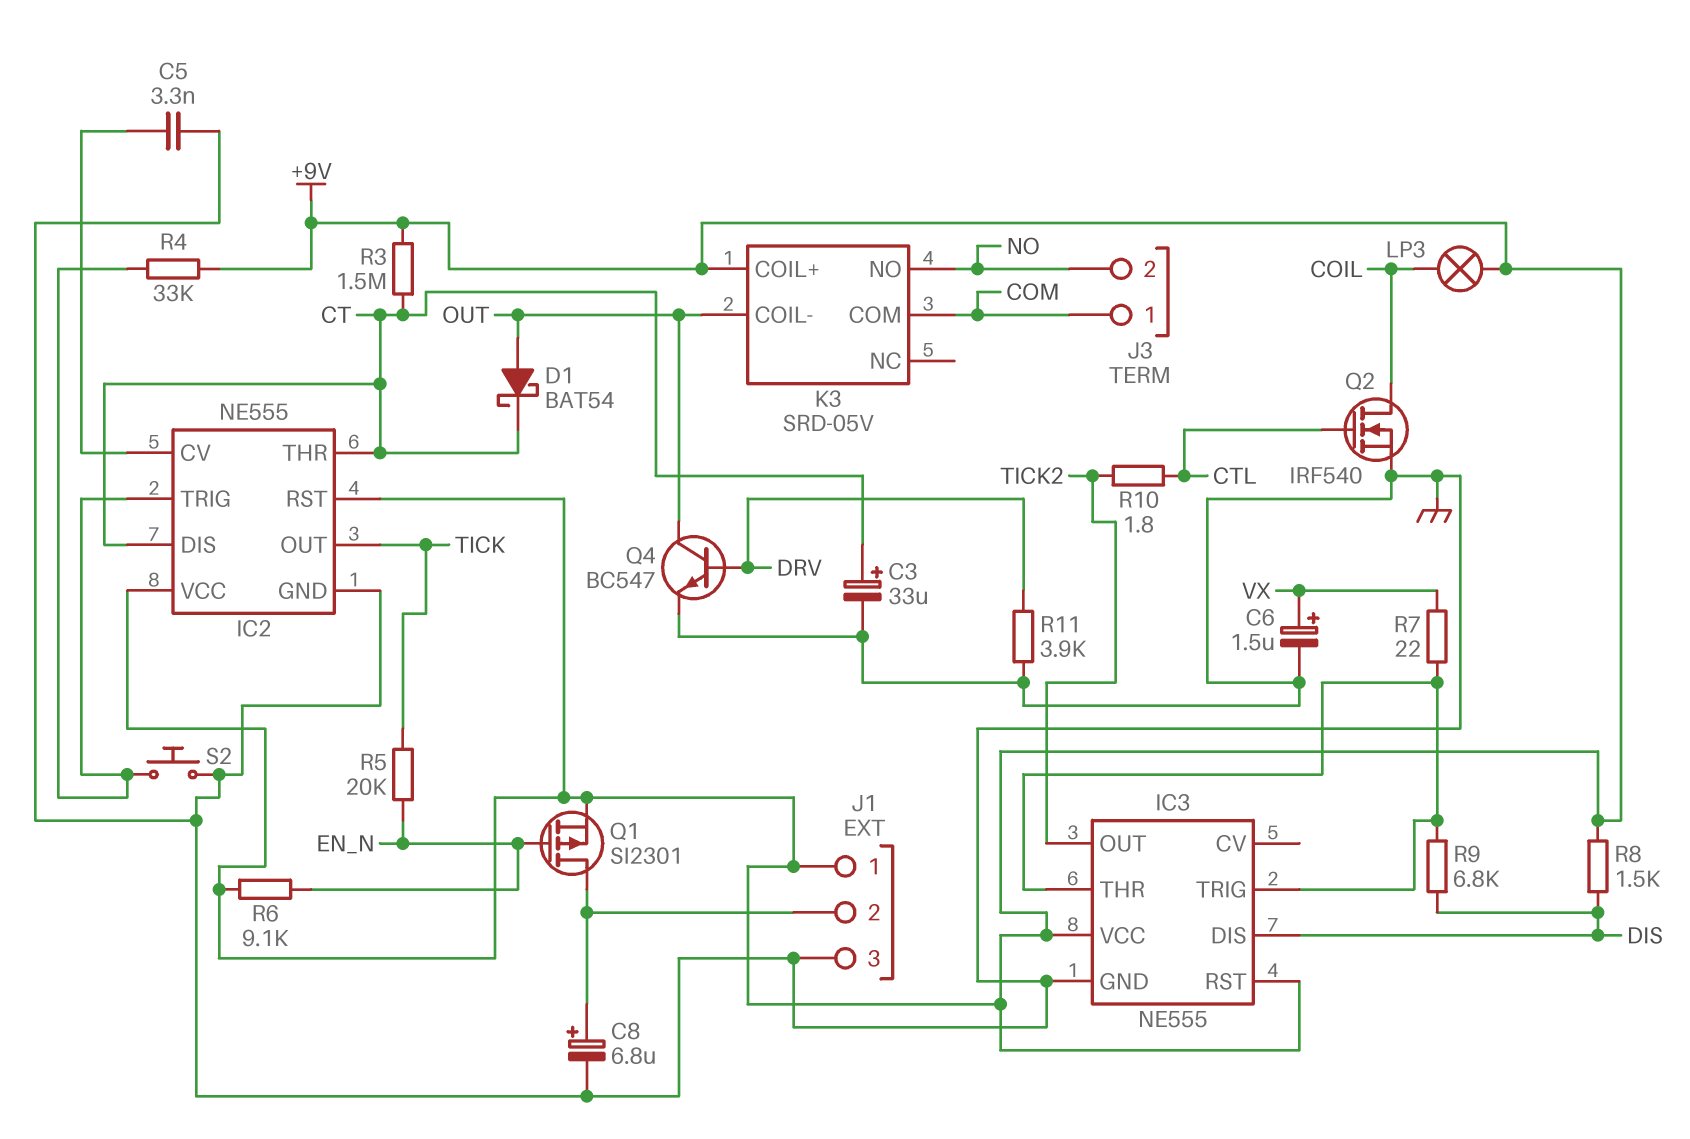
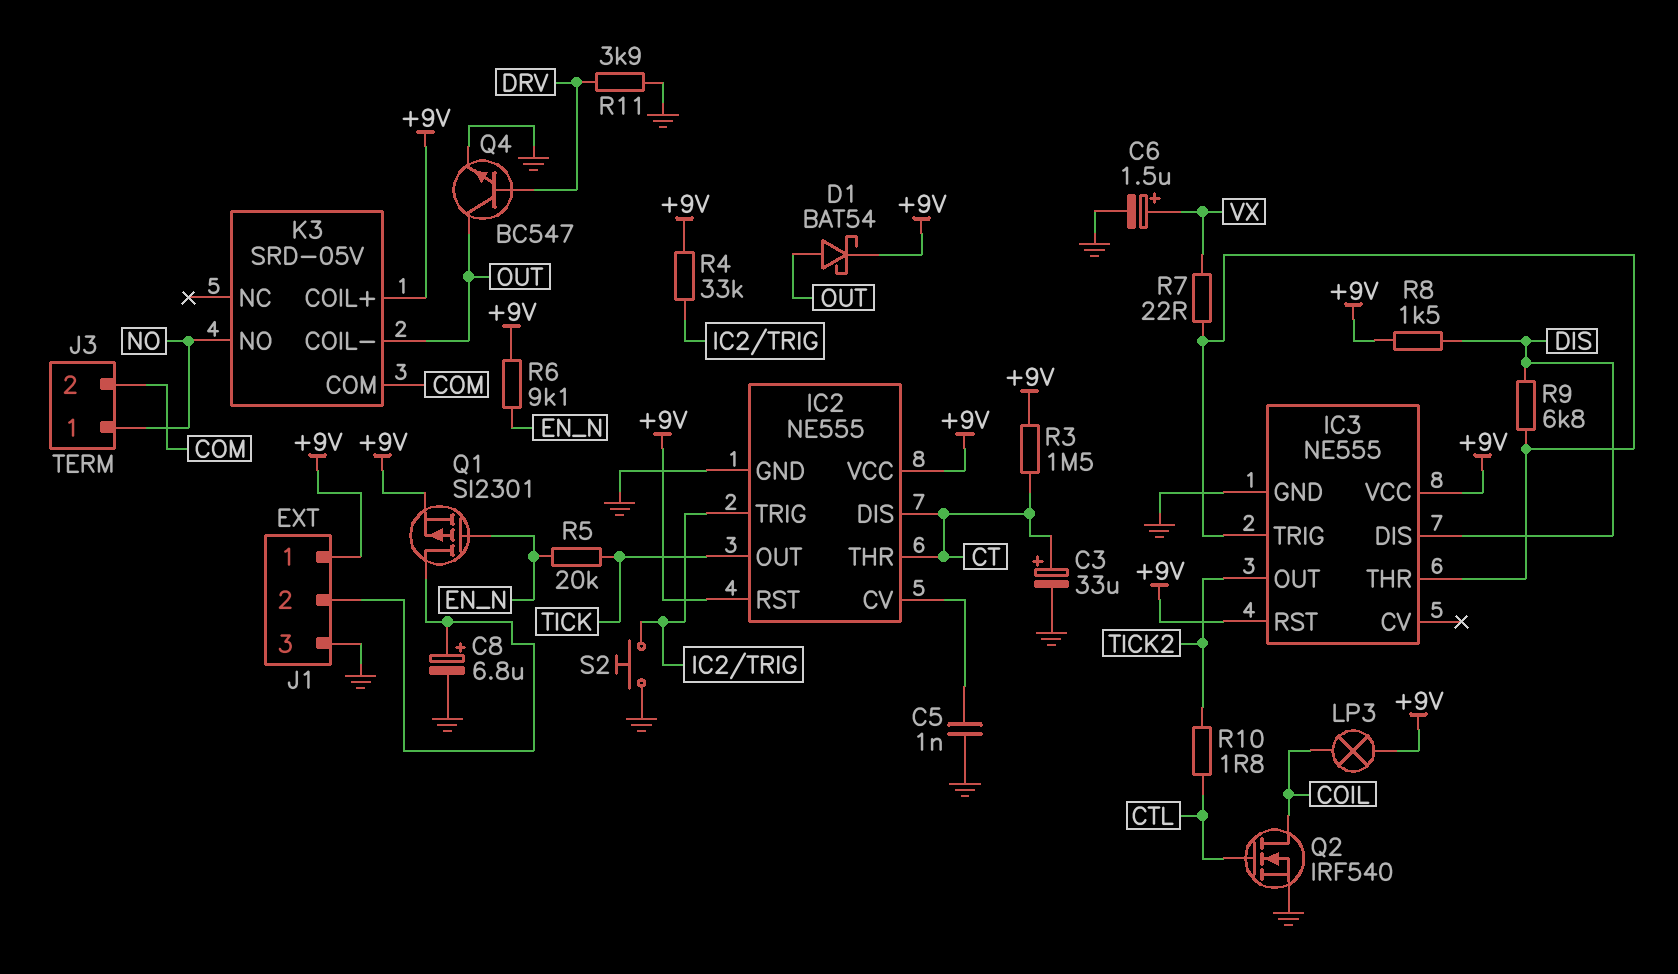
C5: 3.3nF (GND, IC2/CV) -> 1nF (GND, IC2/CV)
D1: schottky BAT54 (A OUT, K CT) -> schottky BAT54 (A OUT, K +9V)
J3 pin 1: COM -> NO
J3 pin 2: NO -> COM

